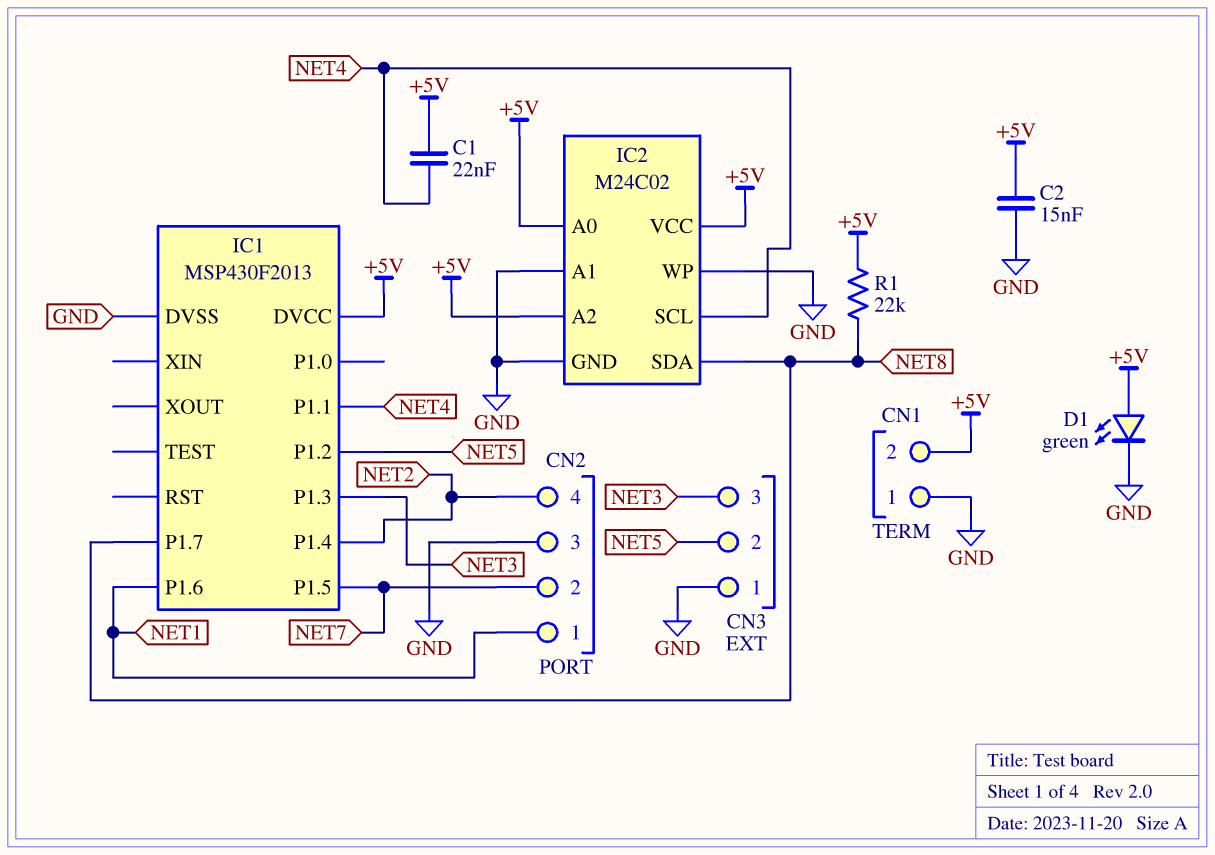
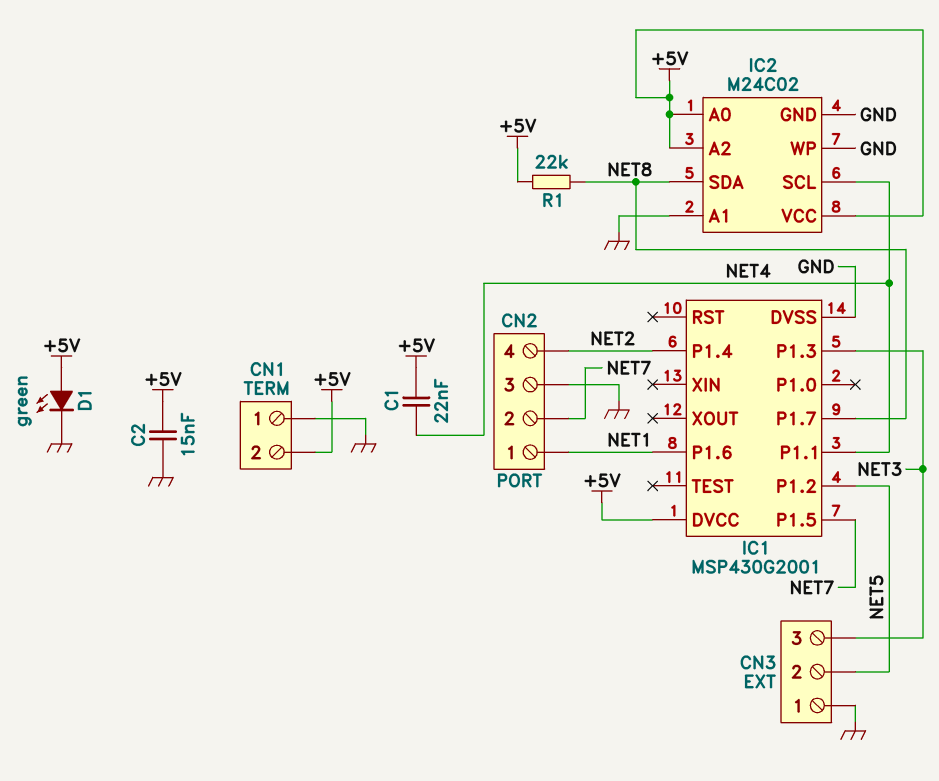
IC1: MSP430F2013 -> MSP430G2001

